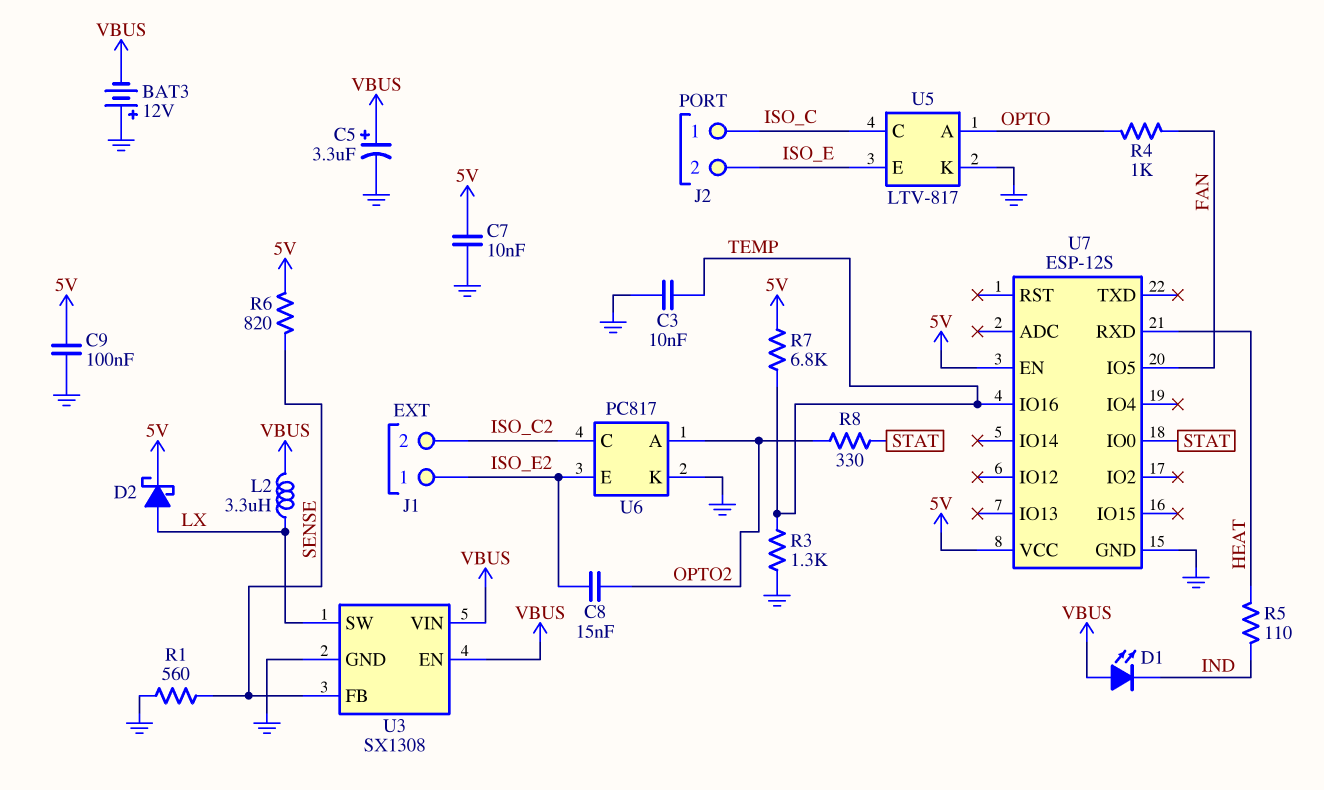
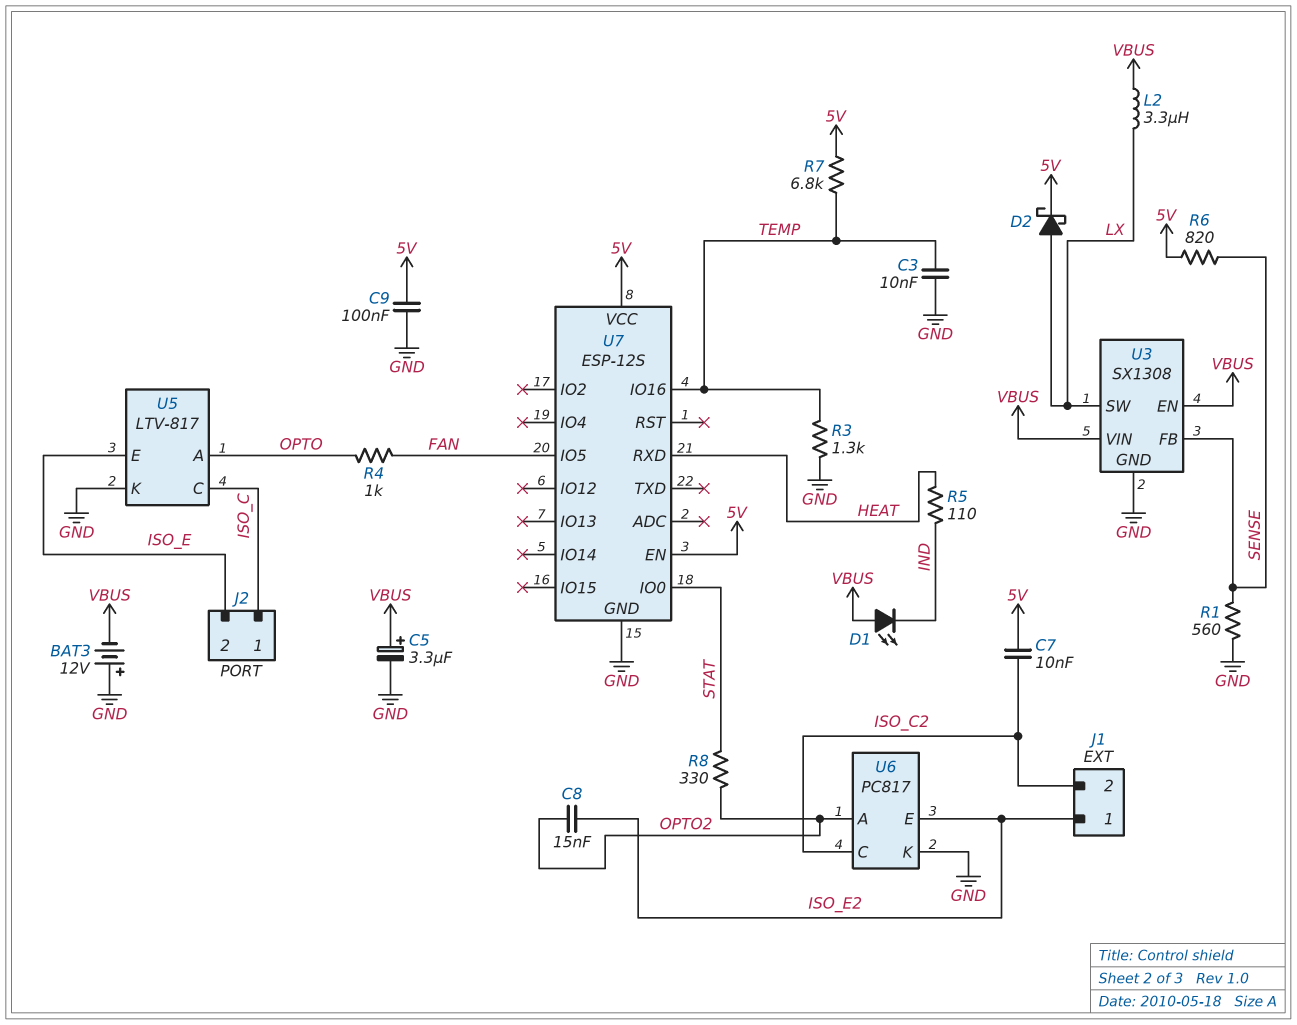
C7: 10nF (5V, GND) -> 10nF (5V, ISO_C2)

